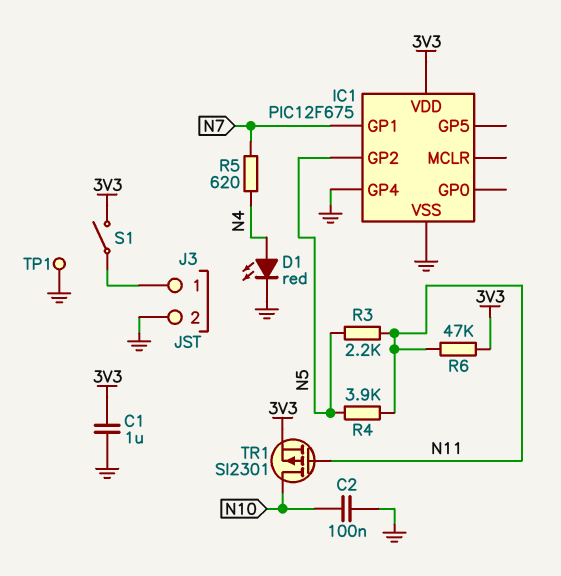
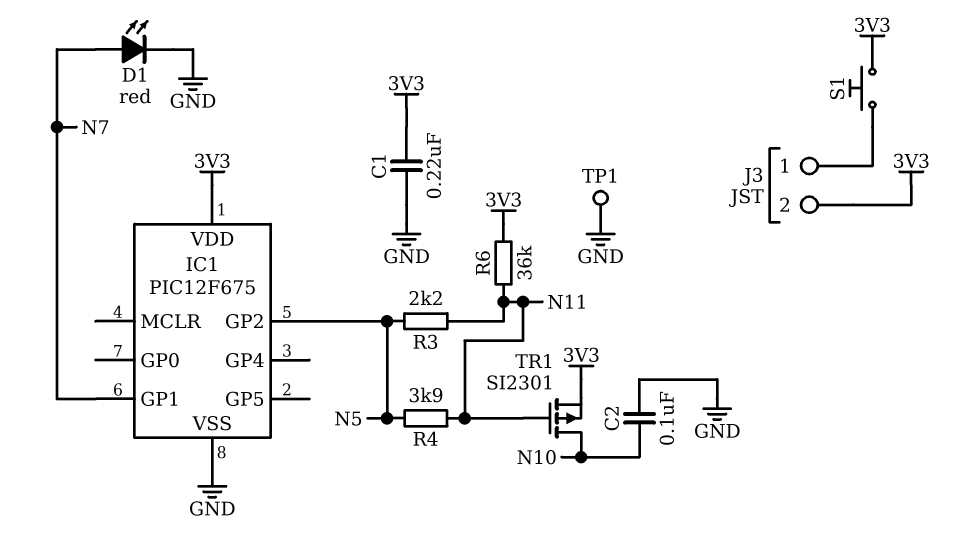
C1: 1uF (3V3, GND) -> 220nF (3V3, GND)
D1: LED red (A N4, K GND) -> LED red (A N7, K GND)
IC1 pin GP4: GND -> none
J3 pin 2: GND -> 3V3
R5: 620 (N4, N7) -> none
R6: 47k (3V3, N11) -> 36k (3V3, N11)
S1: switch (3V3, J3/1) -> button (3V3, J3/1)

